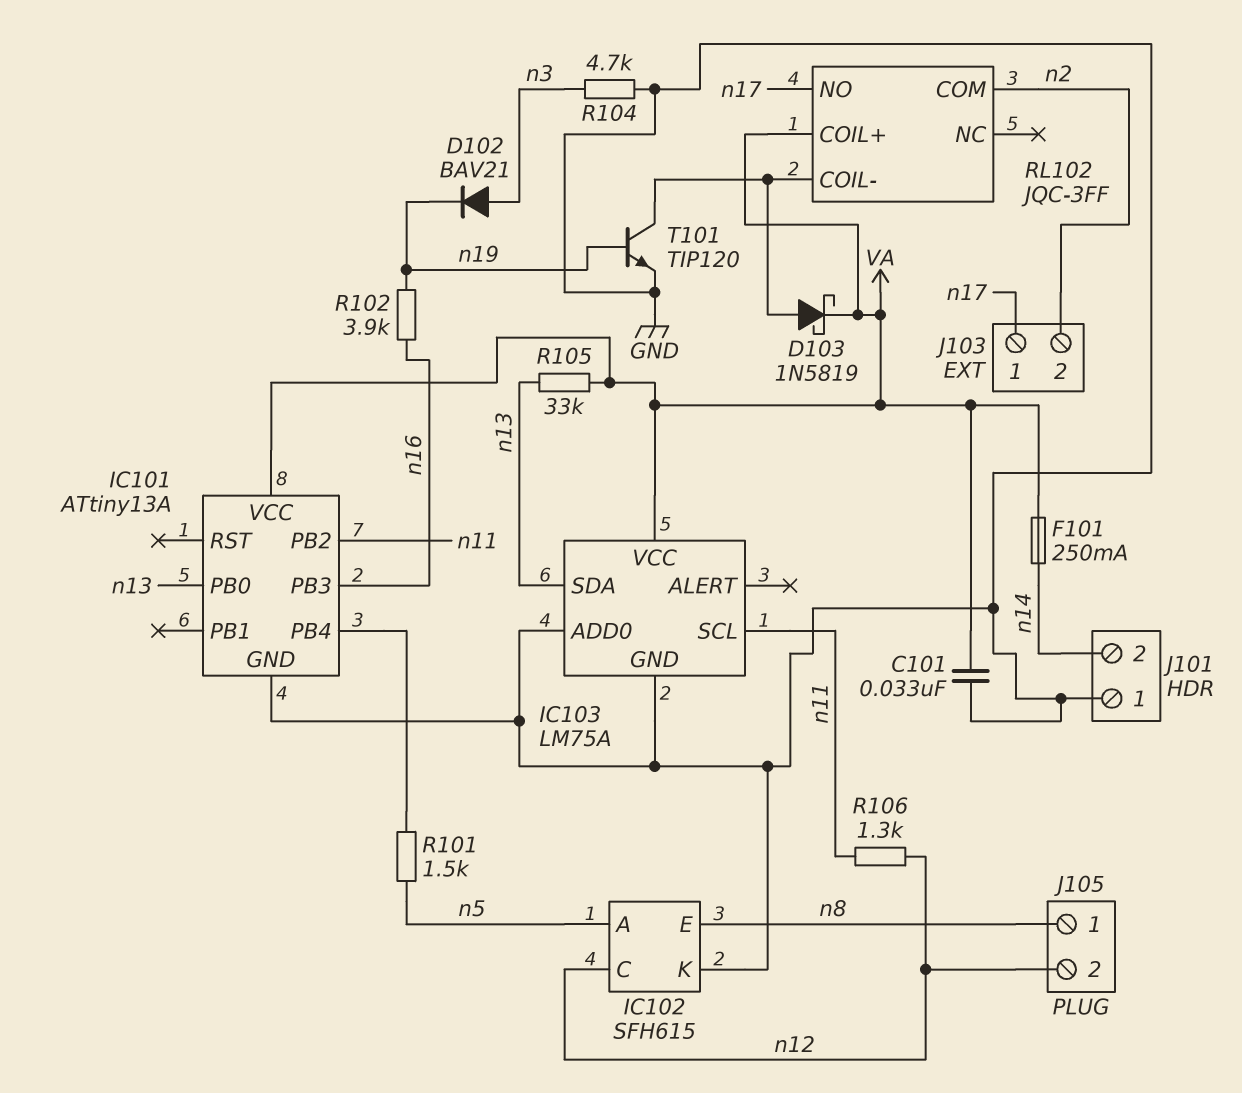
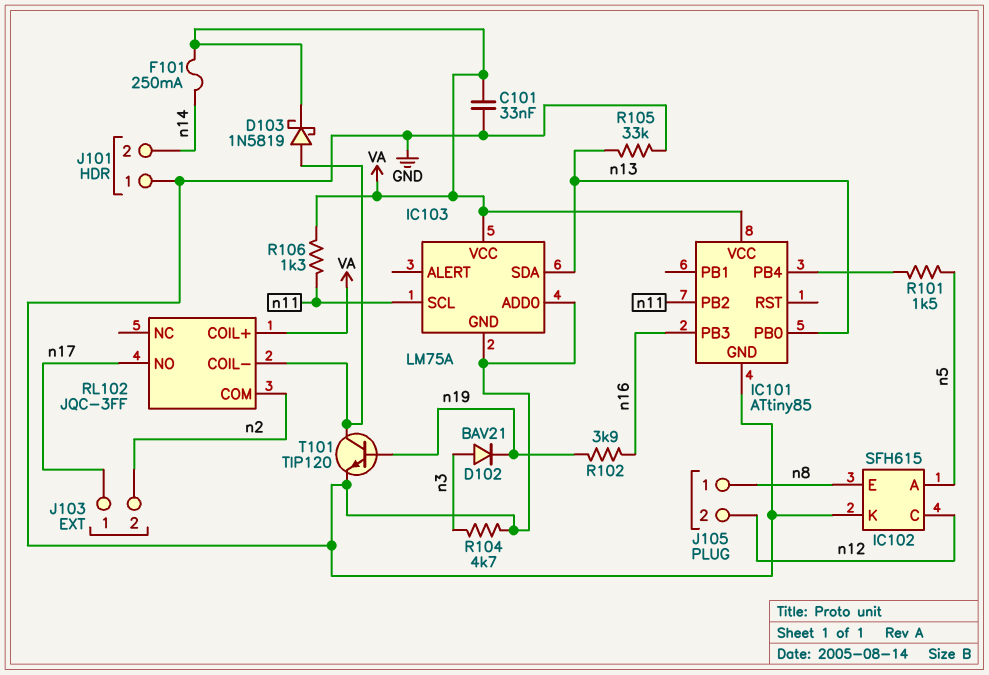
IC101: ATtiny13A -> ATtiny85
R105: 33k (VA, n13) -> 33k (GND, n13)
R106: 1.3k (n11, n12) -> 1.3k (VA, n11)

